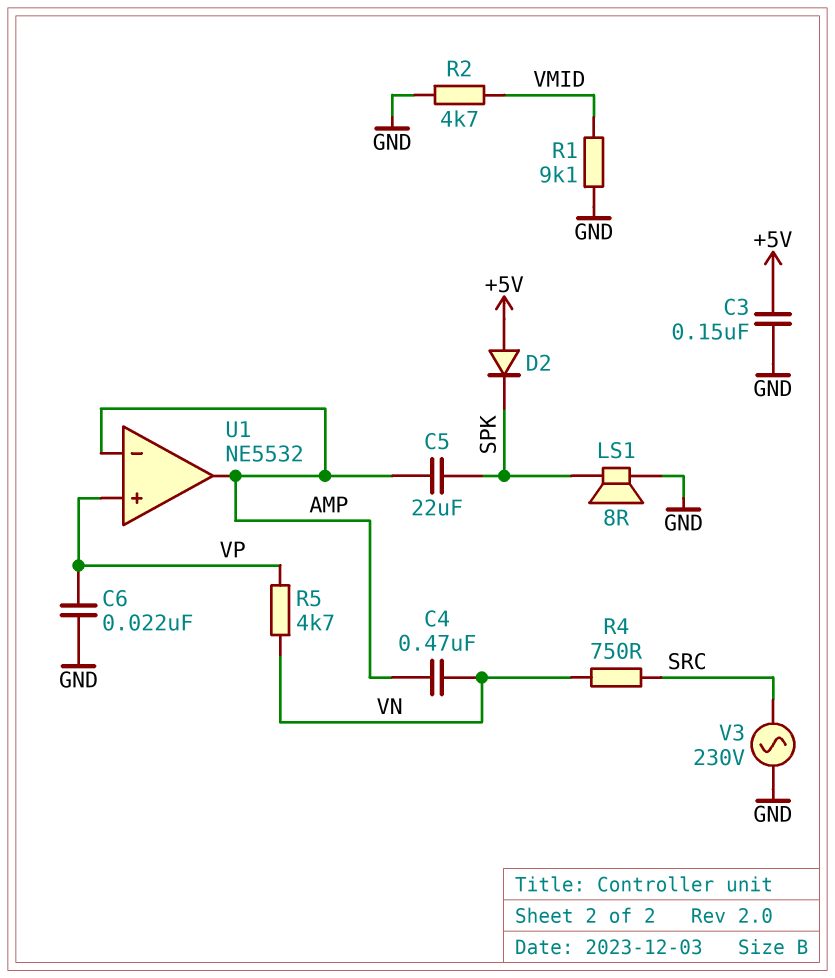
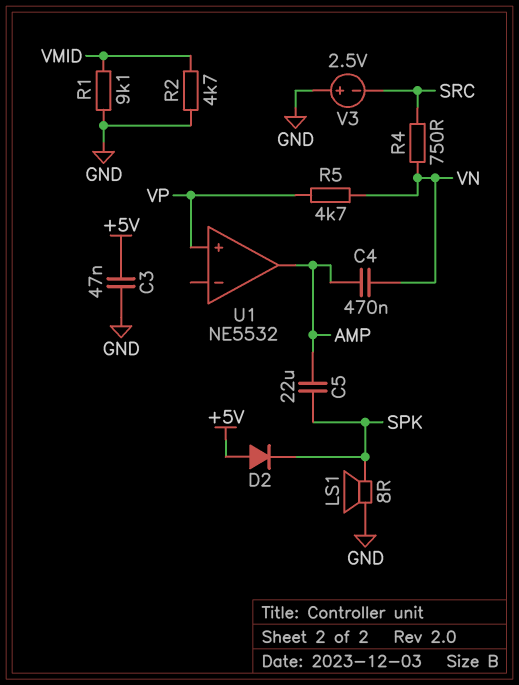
C3: 150nF (+5V, GND) -> 47nF (+5V, GND)
C6: 22nF (GND, VP) -> none
U1 pin in-: AMP -> none
V3: AC 230V (GND, SRC) -> 2.5V (plus GND, minus SRC)

